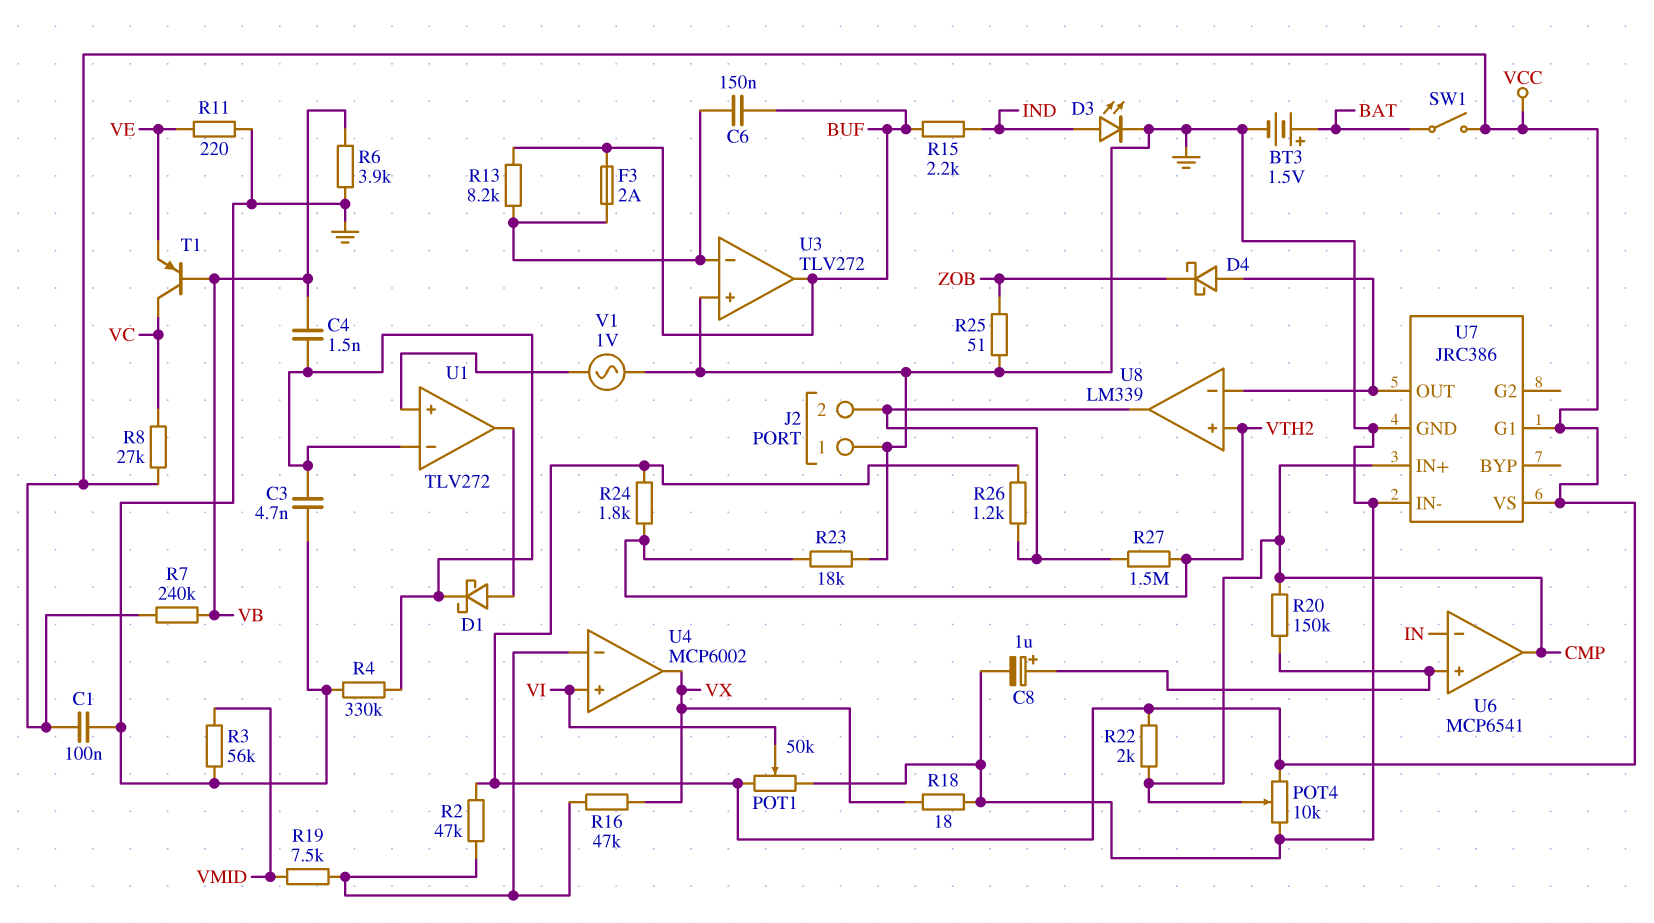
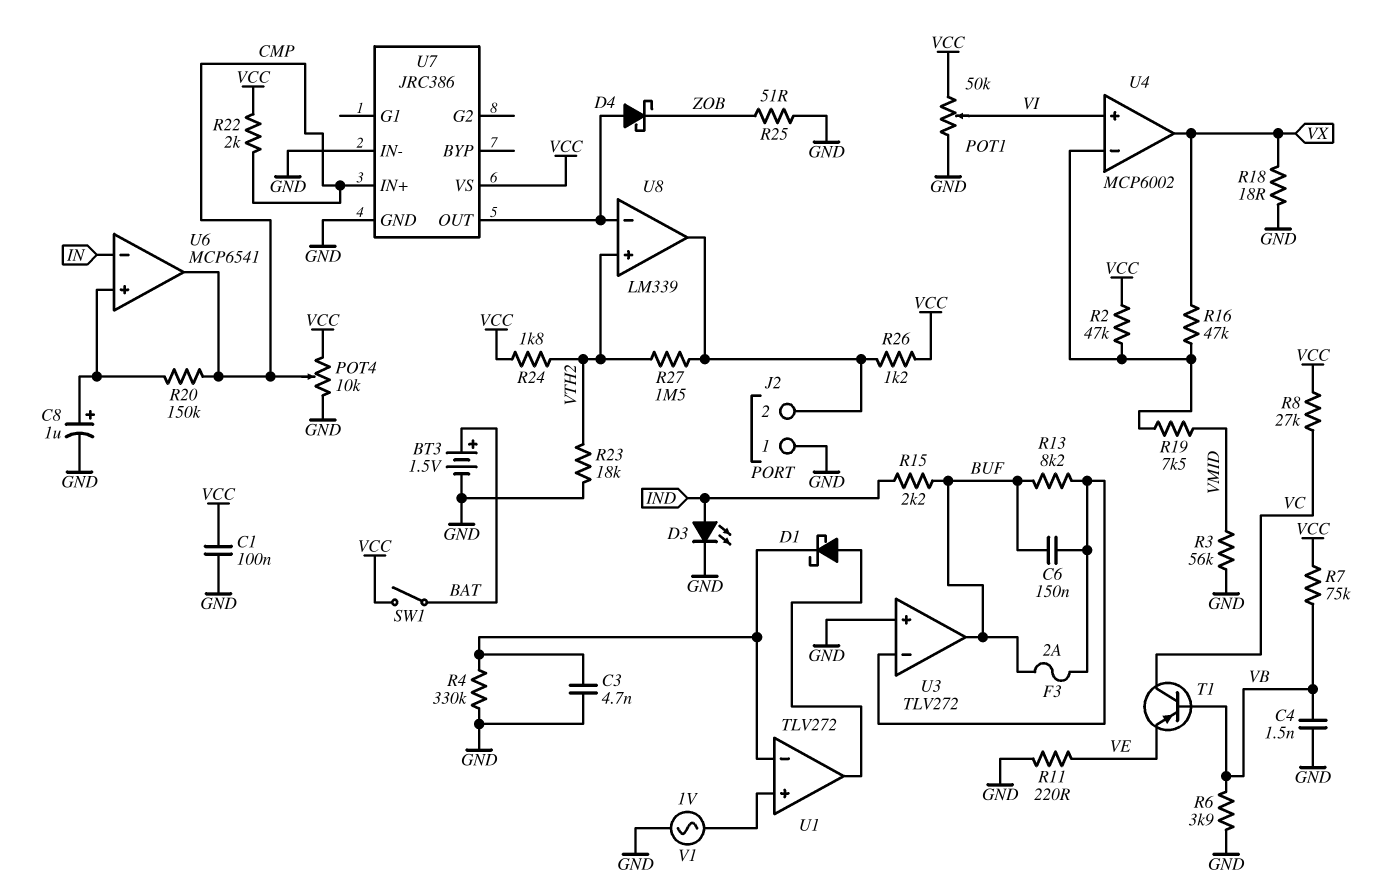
C4: 1.5nF (U1/in-, VB) -> 1.5nF (GND, VB)
R7: 240k (VB, VCC) -> 75k (VB, VCC)
U7 pin G1: VCC -> none

